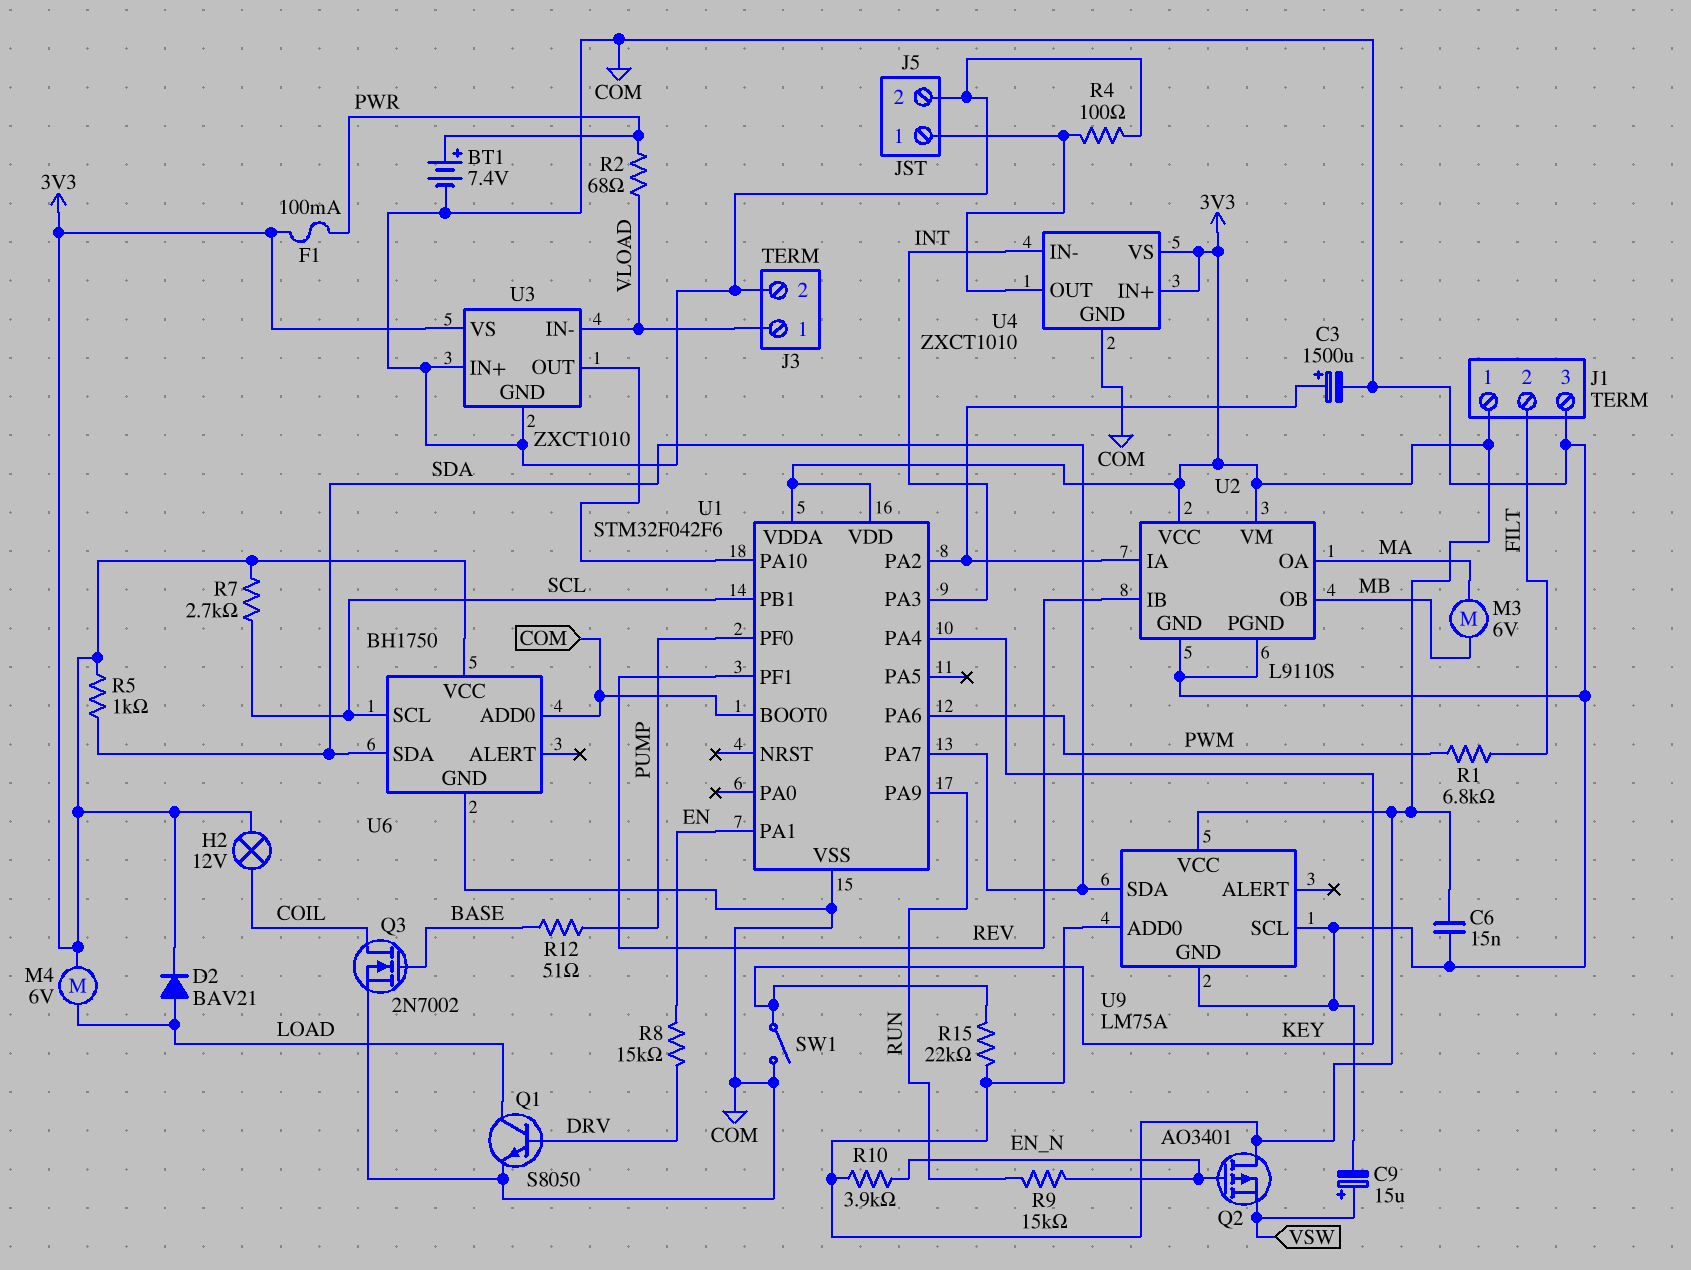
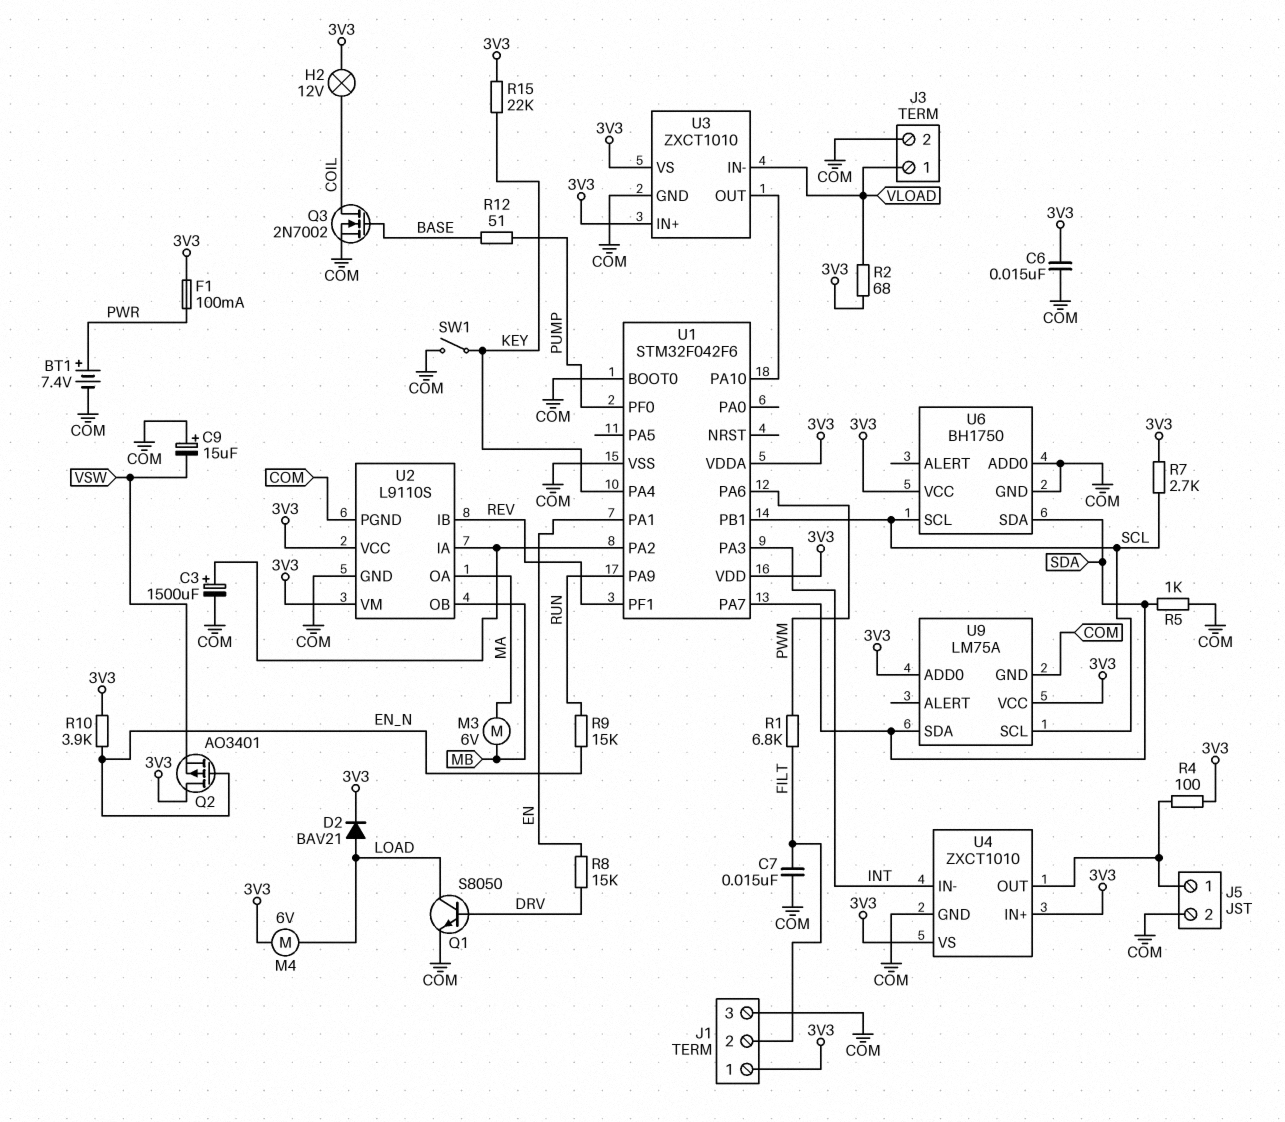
C7: none -> 15nF (COM, FILT)
C9: 15uF (plus VSW, minus COM) -> 15uF (plus COM, minus VSW)
R2: 68 (PWR, VLOAD) -> 68 (3V3, VLOAD)
R4: 100 (COM, J5/1) -> 100 (3V3, J5/1)
R5: 1k (3V3, SDA) -> 1k (COM, SDA)
U3 pin IN+: COM -> 3V3
U9 pin SCL: COM -> SCL

